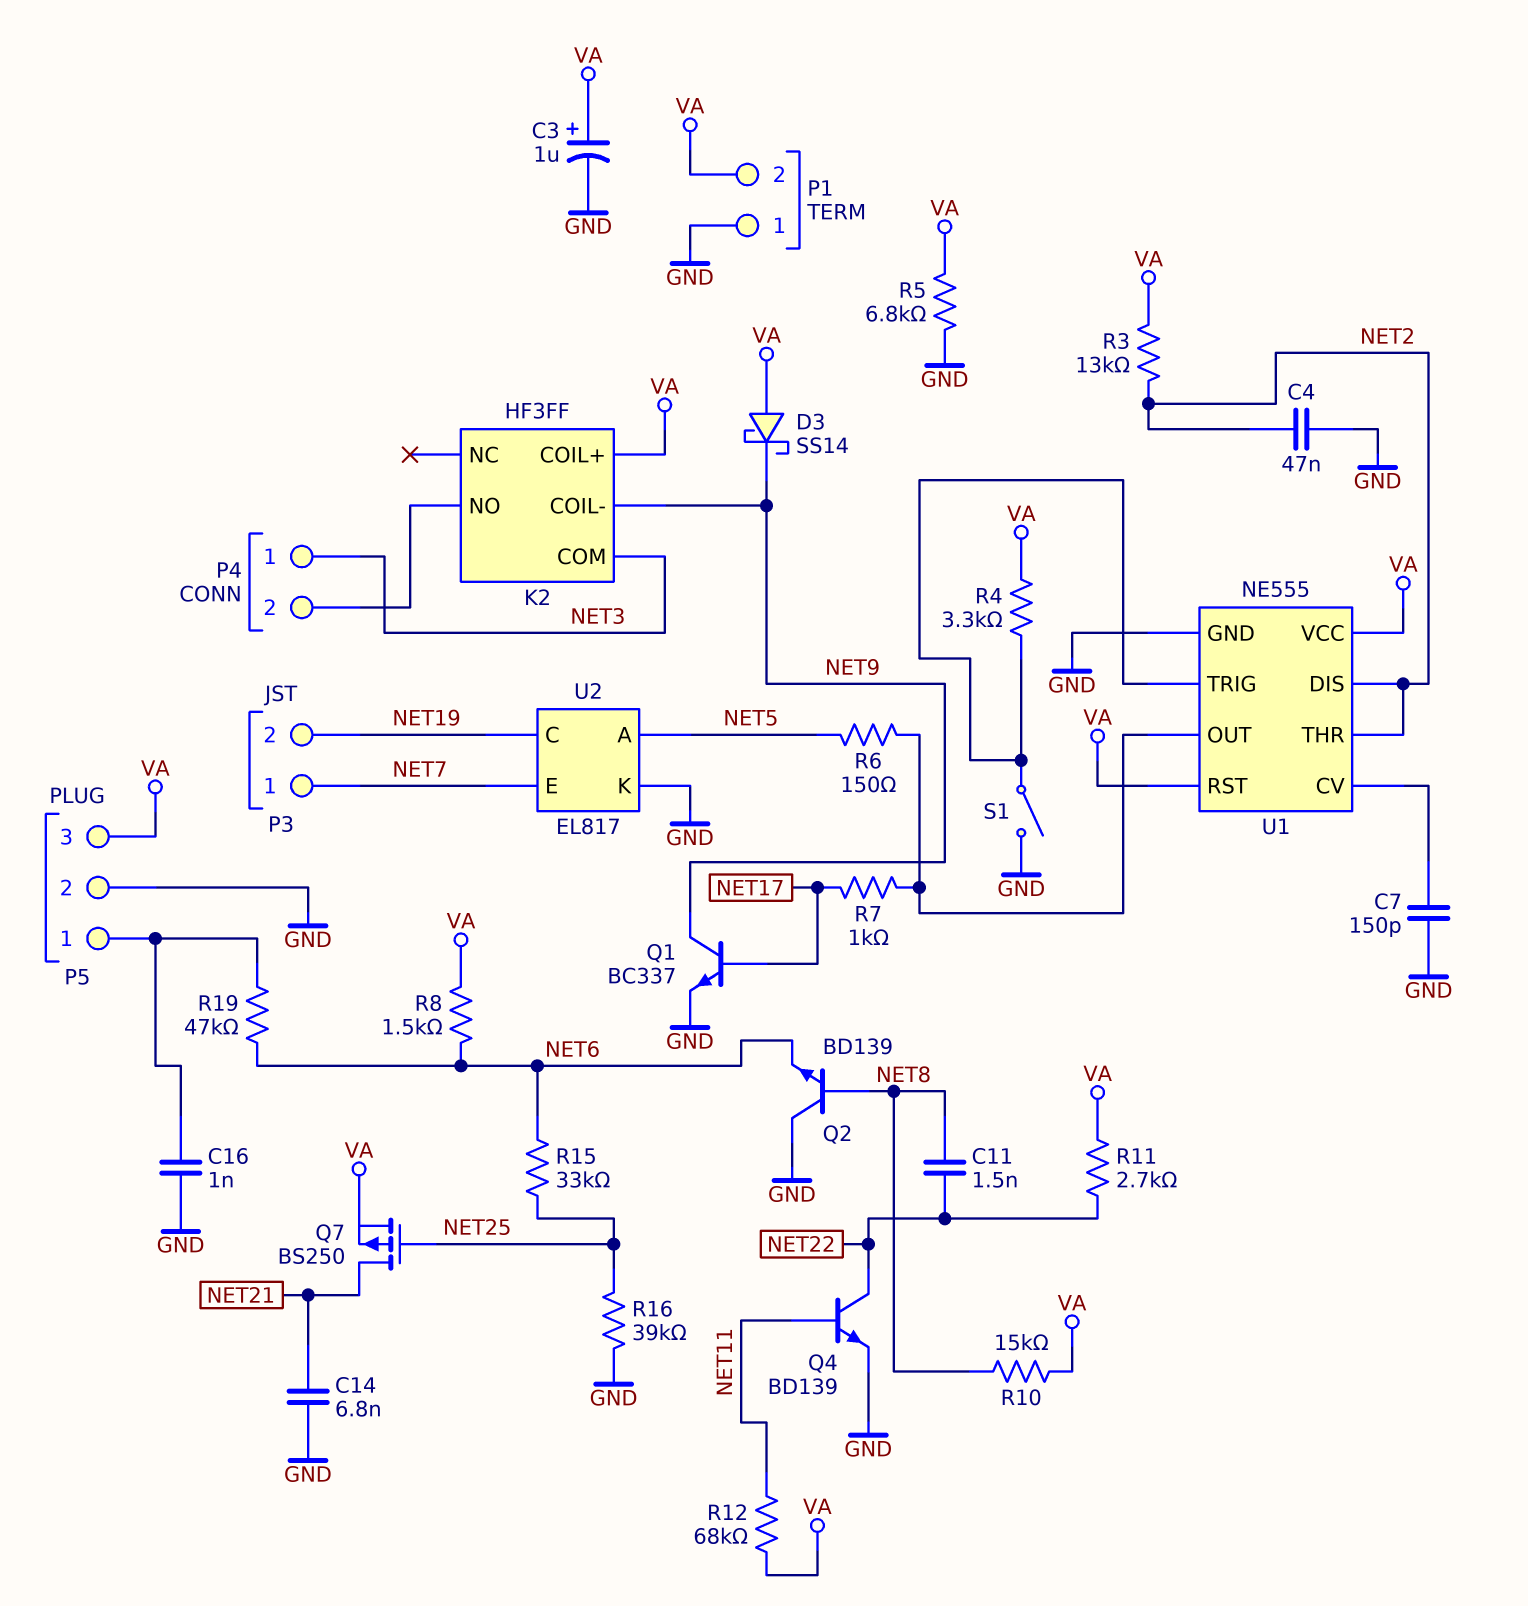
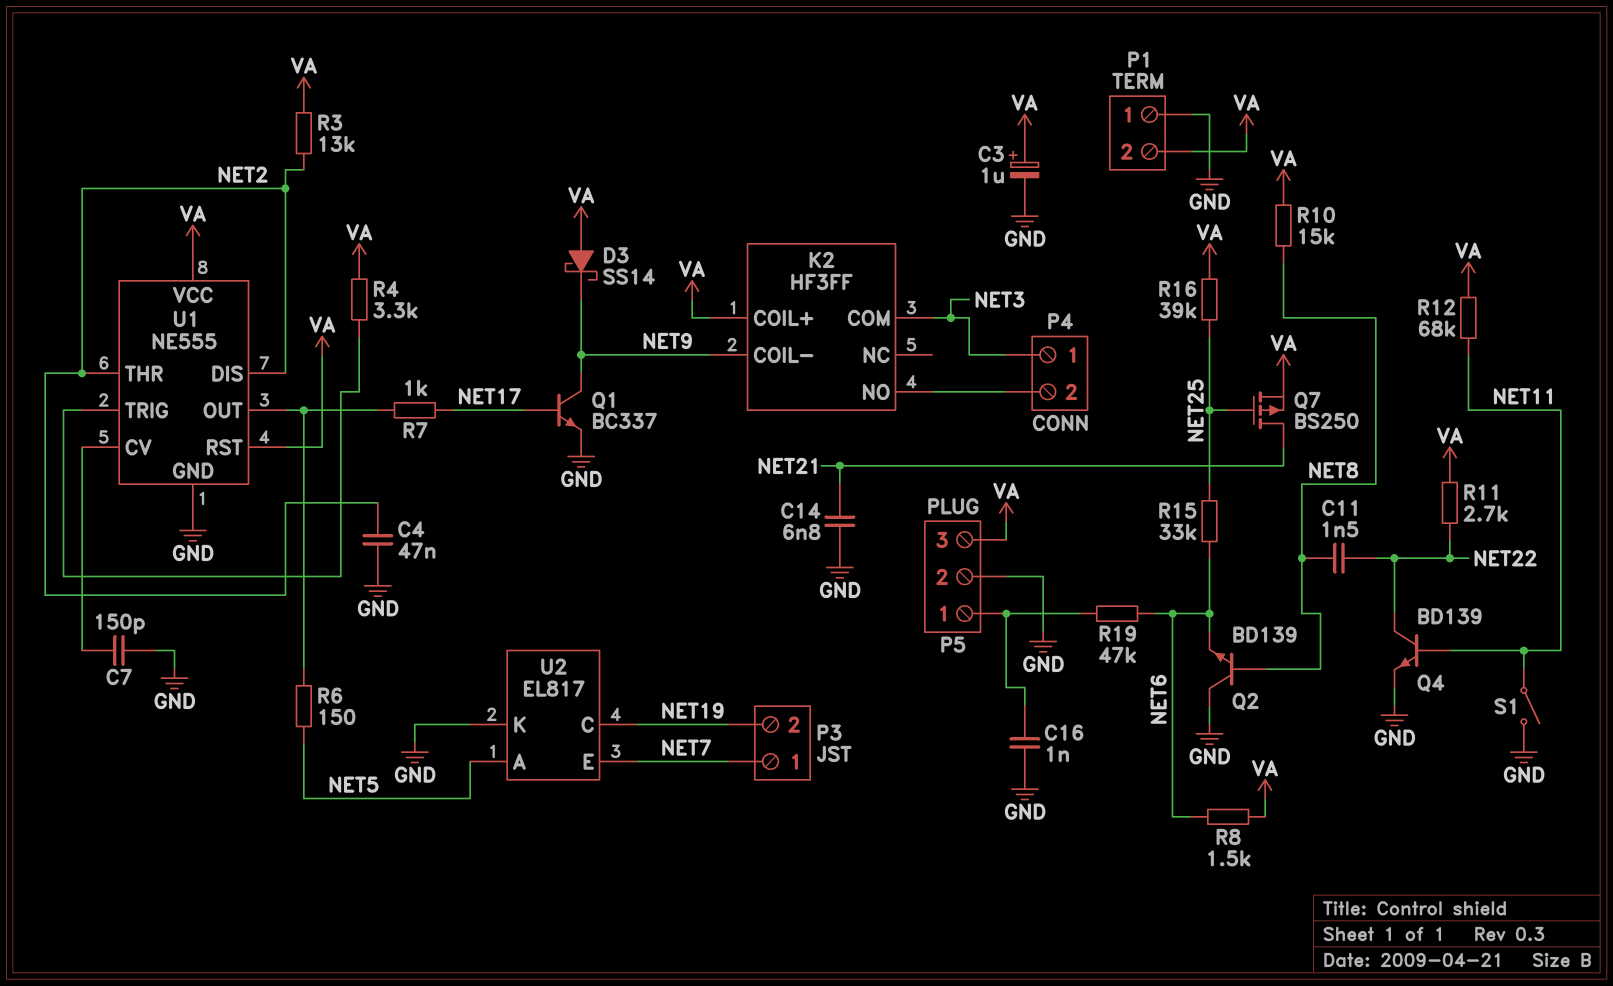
R5: 6.8k (GND, VA) -> none
R16: 39k (GND, NET25) -> 39k (NET25, VA)
S1: switch (GND, U1/TRIG) -> switch (GND, NET11)

